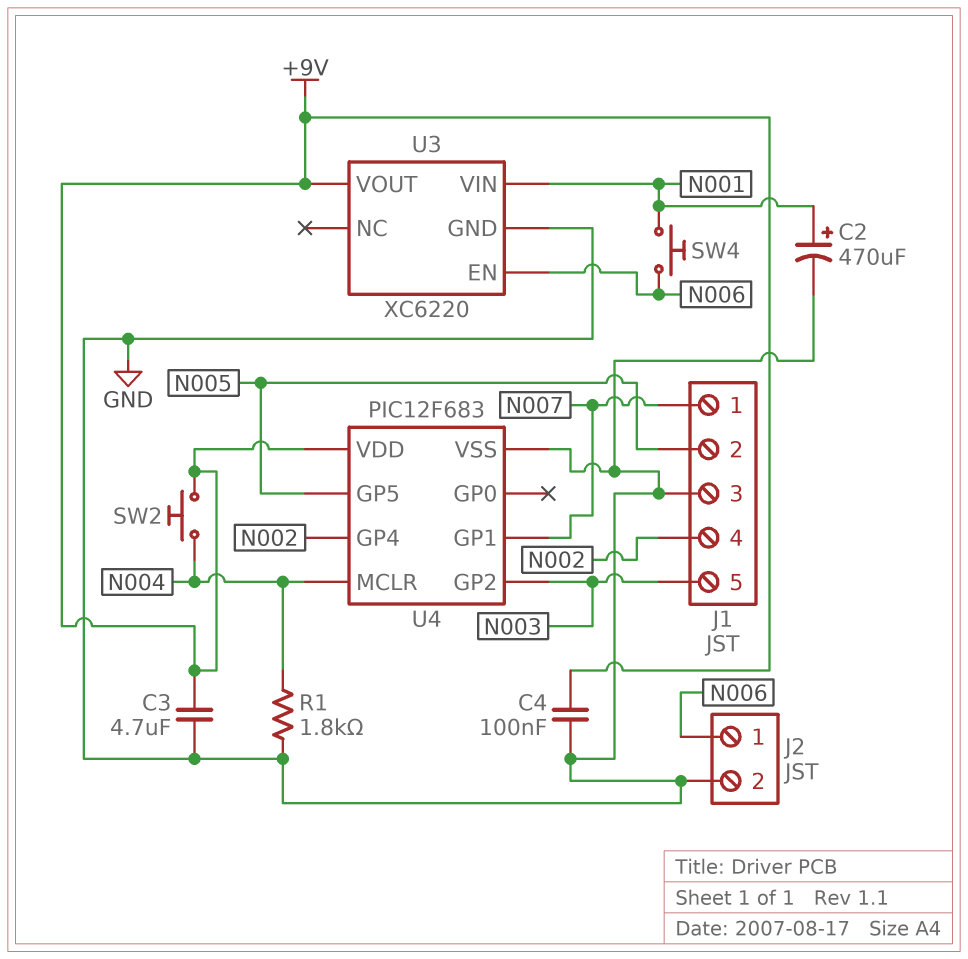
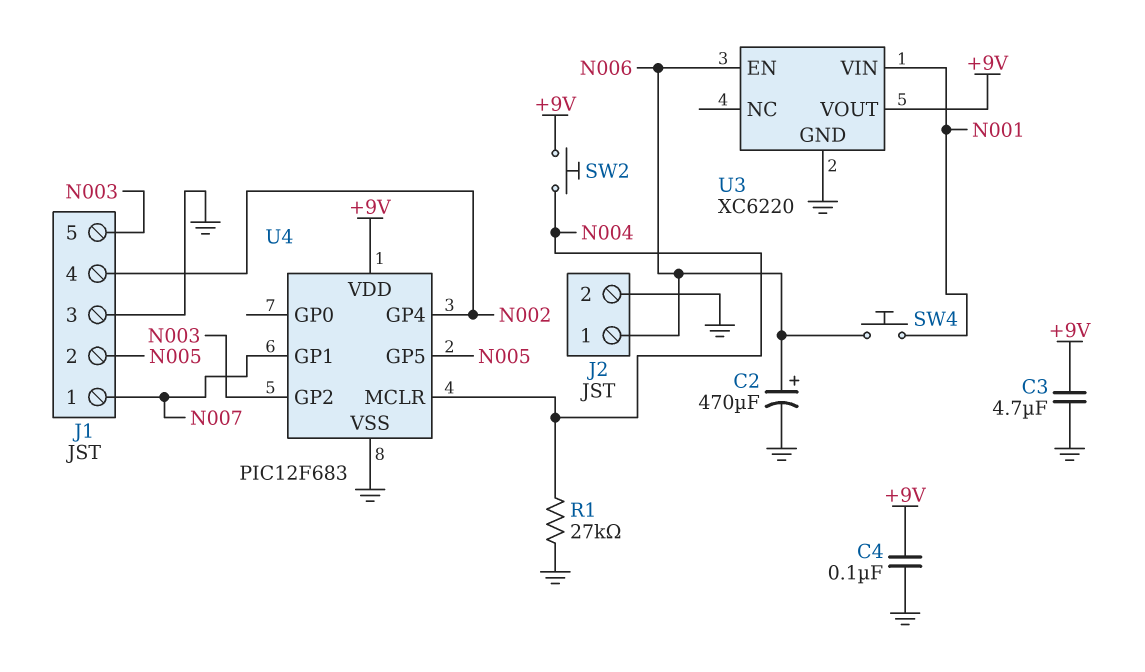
C2: 470uF (plus N001, minus GND) -> 470uF (plus N006, minus GND)
R1: 1.8k (GND, N004) -> 27k (GND, N004)

